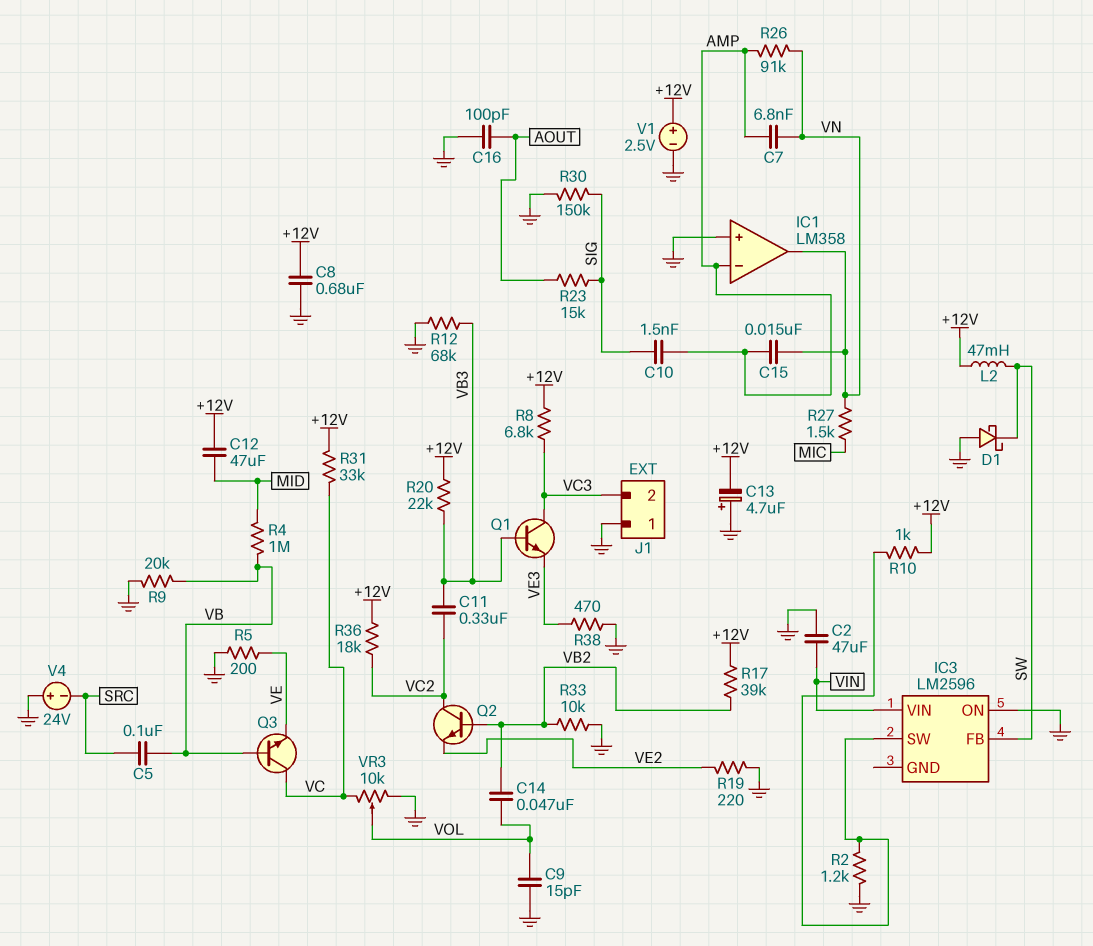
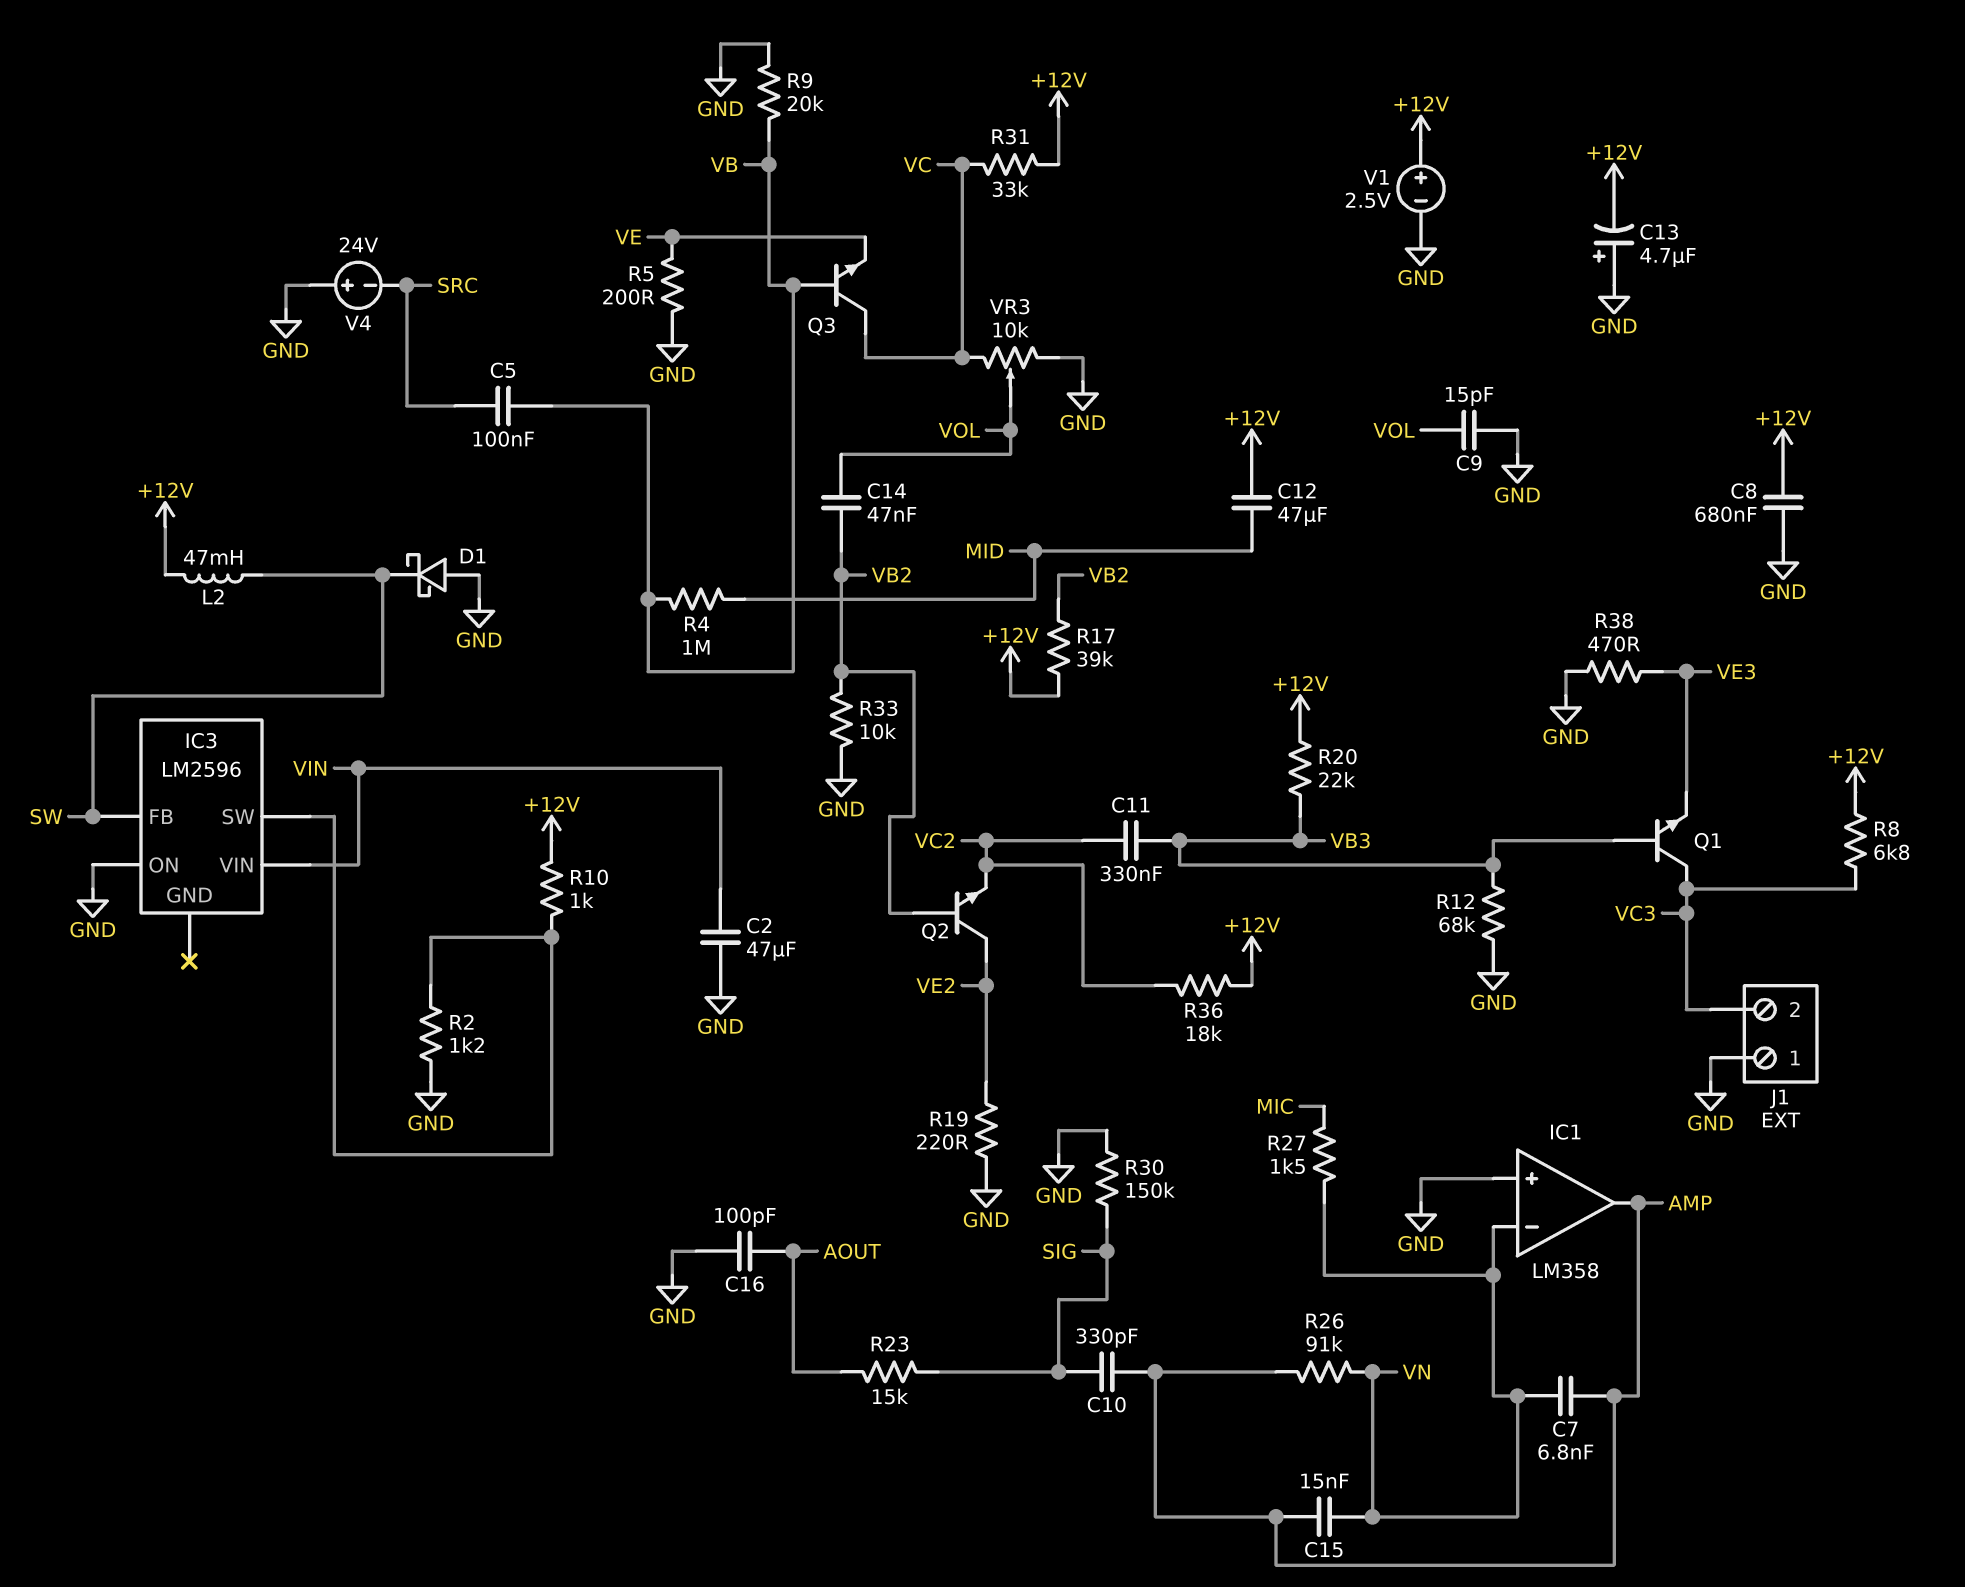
C10: 1.5nF (AMP, SIG) -> 330pF (AMP, SIG)
IC1 pin in-: AMP -> VN
IC1 pin out: VN -> AMP
Q2: NPN (B VB2, C VC2, E VE2) -> NPN (B VB2, C VE2, E VC2)

